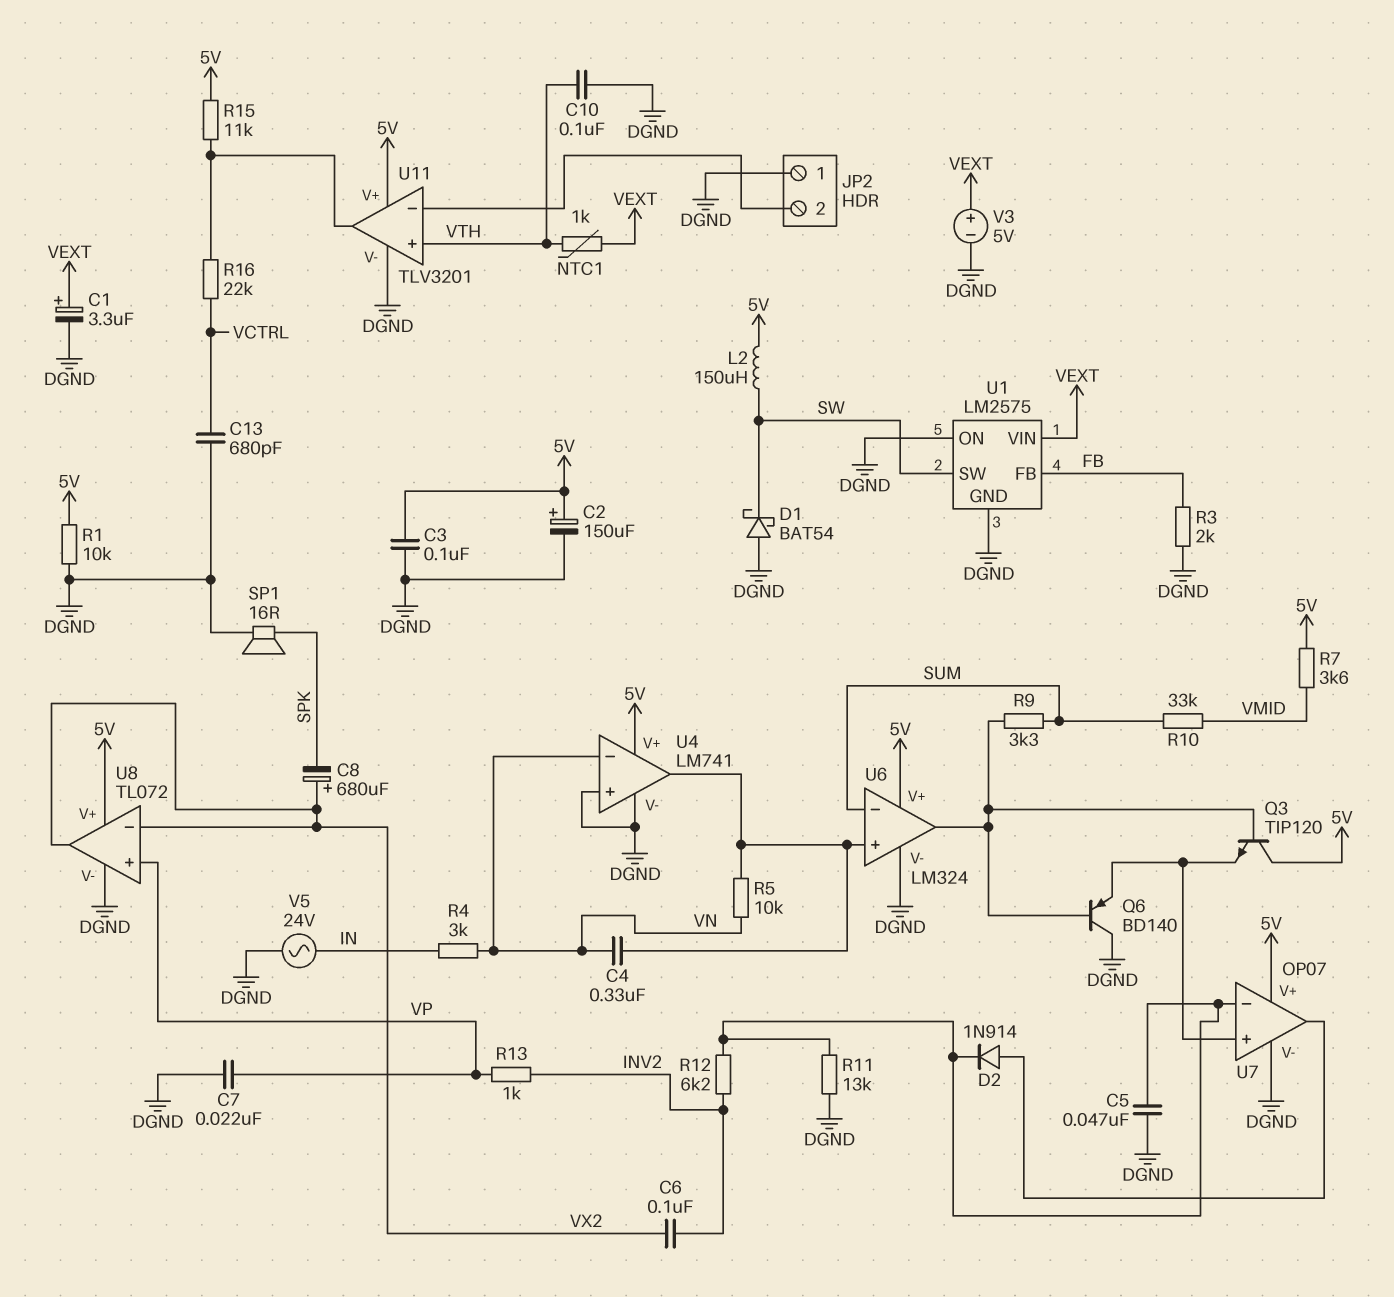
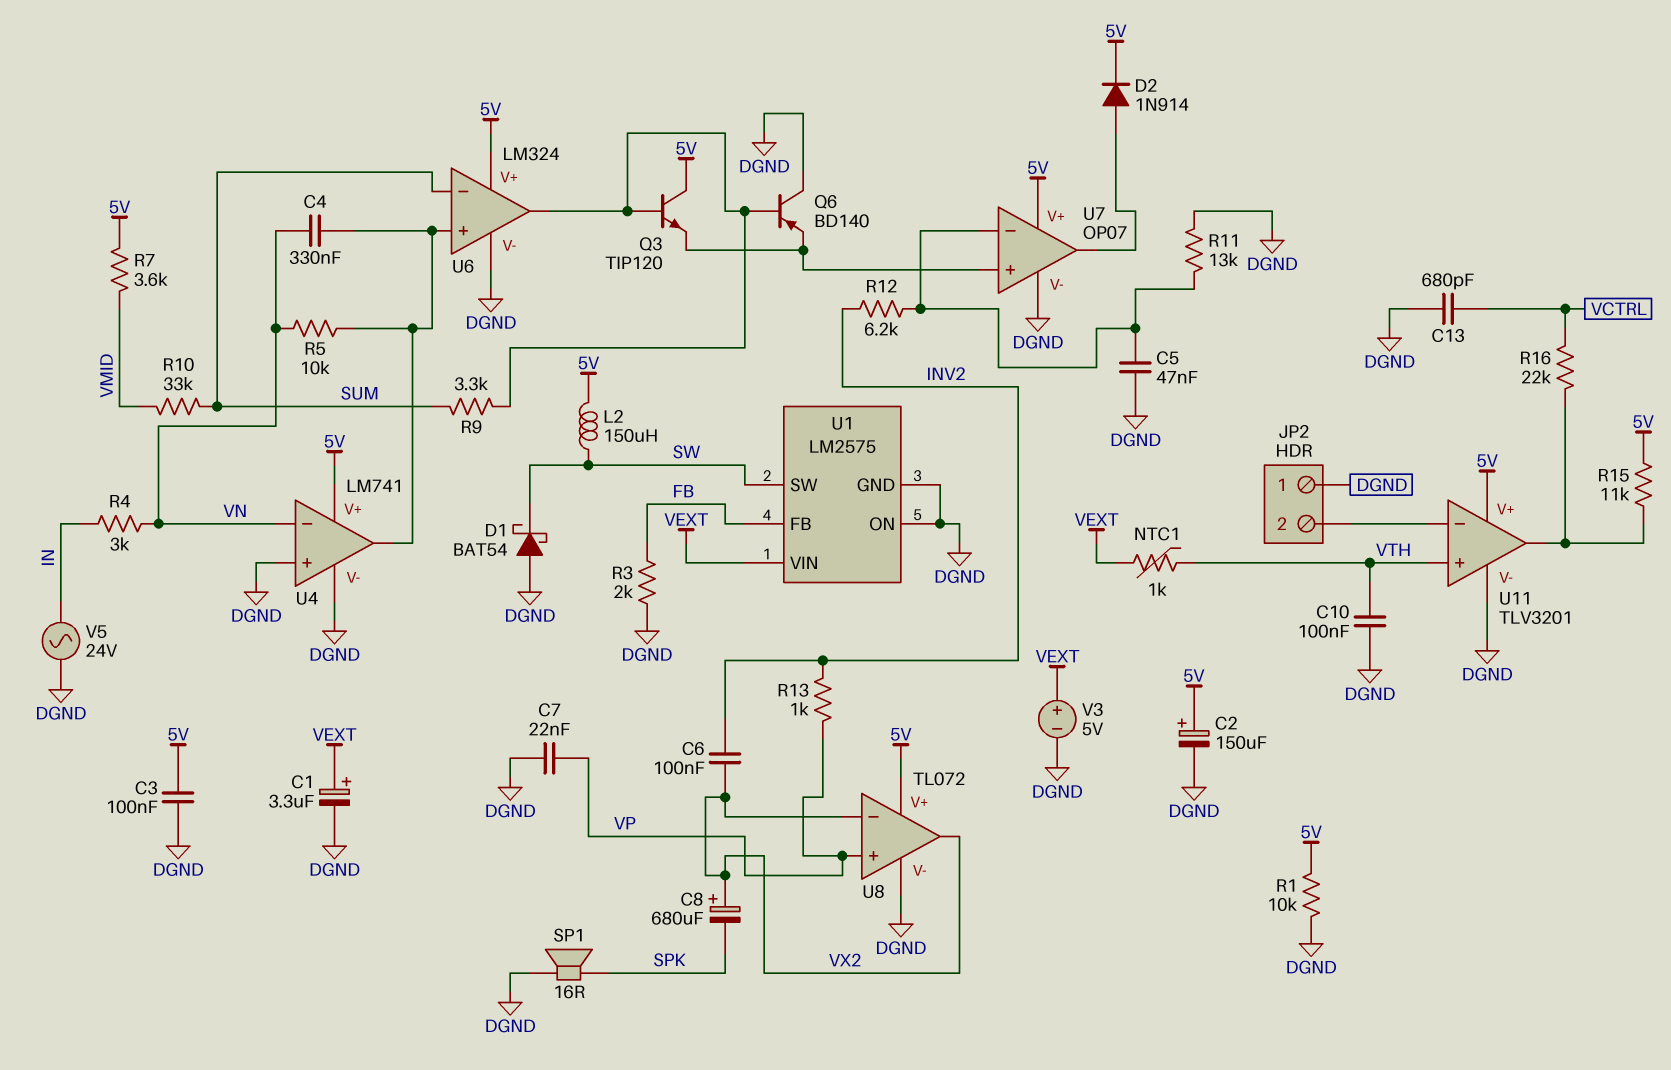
D2: diode 1N914 (A U7/out, K U7/in-) -> diode 1N914 (A U7/out, K 5V)

